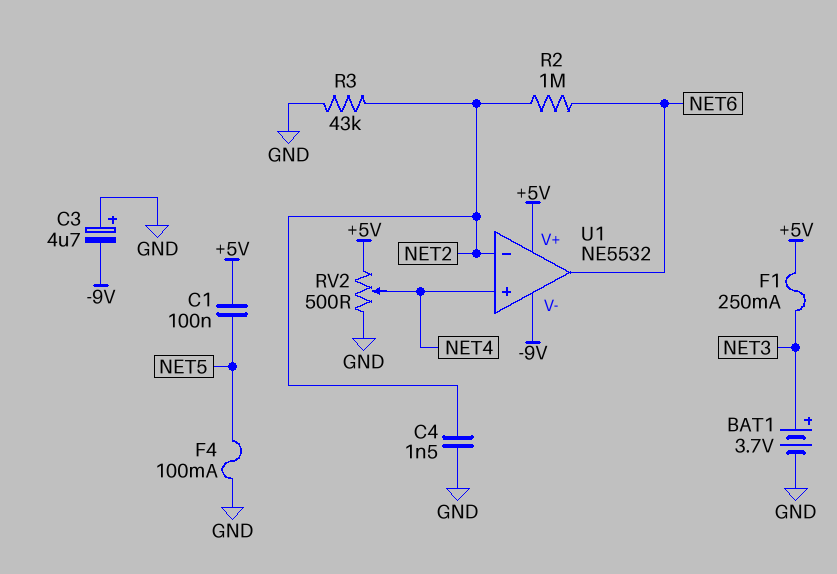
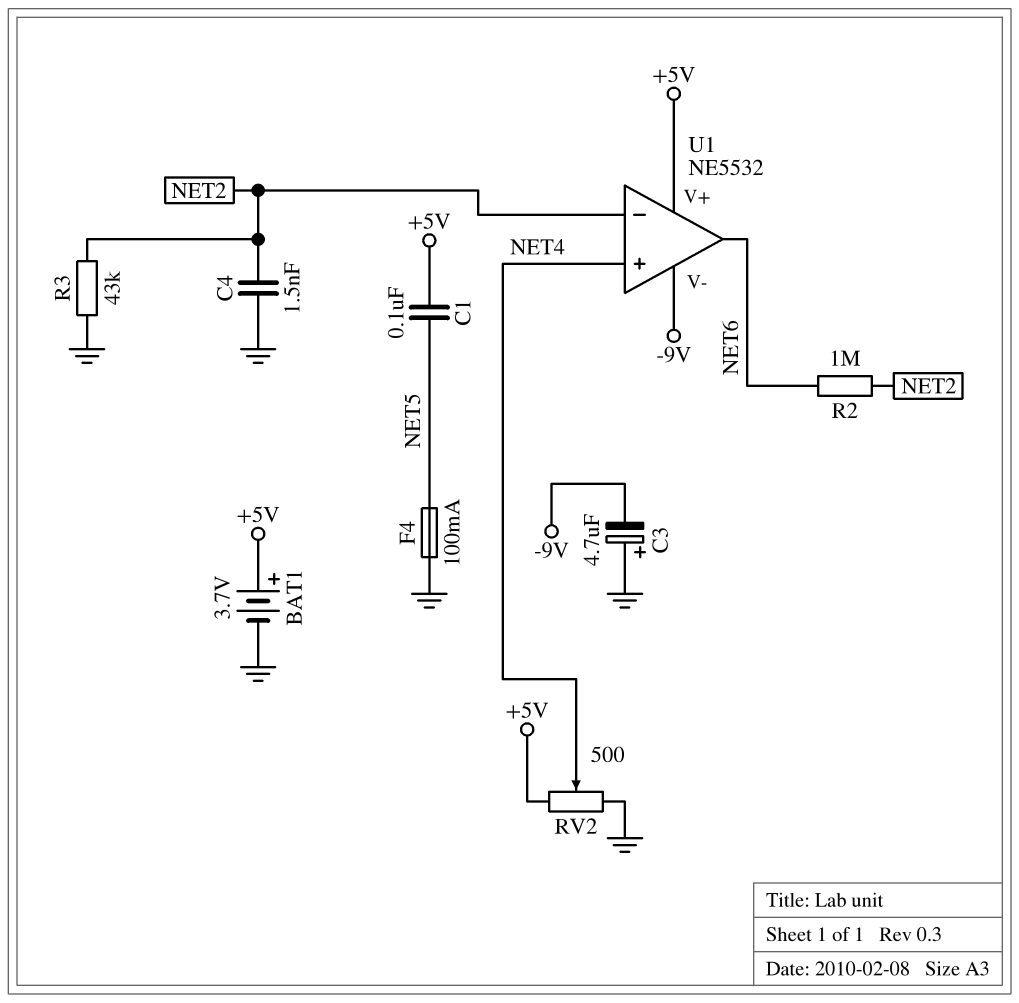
BAT1: 3.7V (plus NET3, minus GND) -> 3.7V (plus +5V, minus GND)
F1: 250mA (+5V, NET3) -> none

